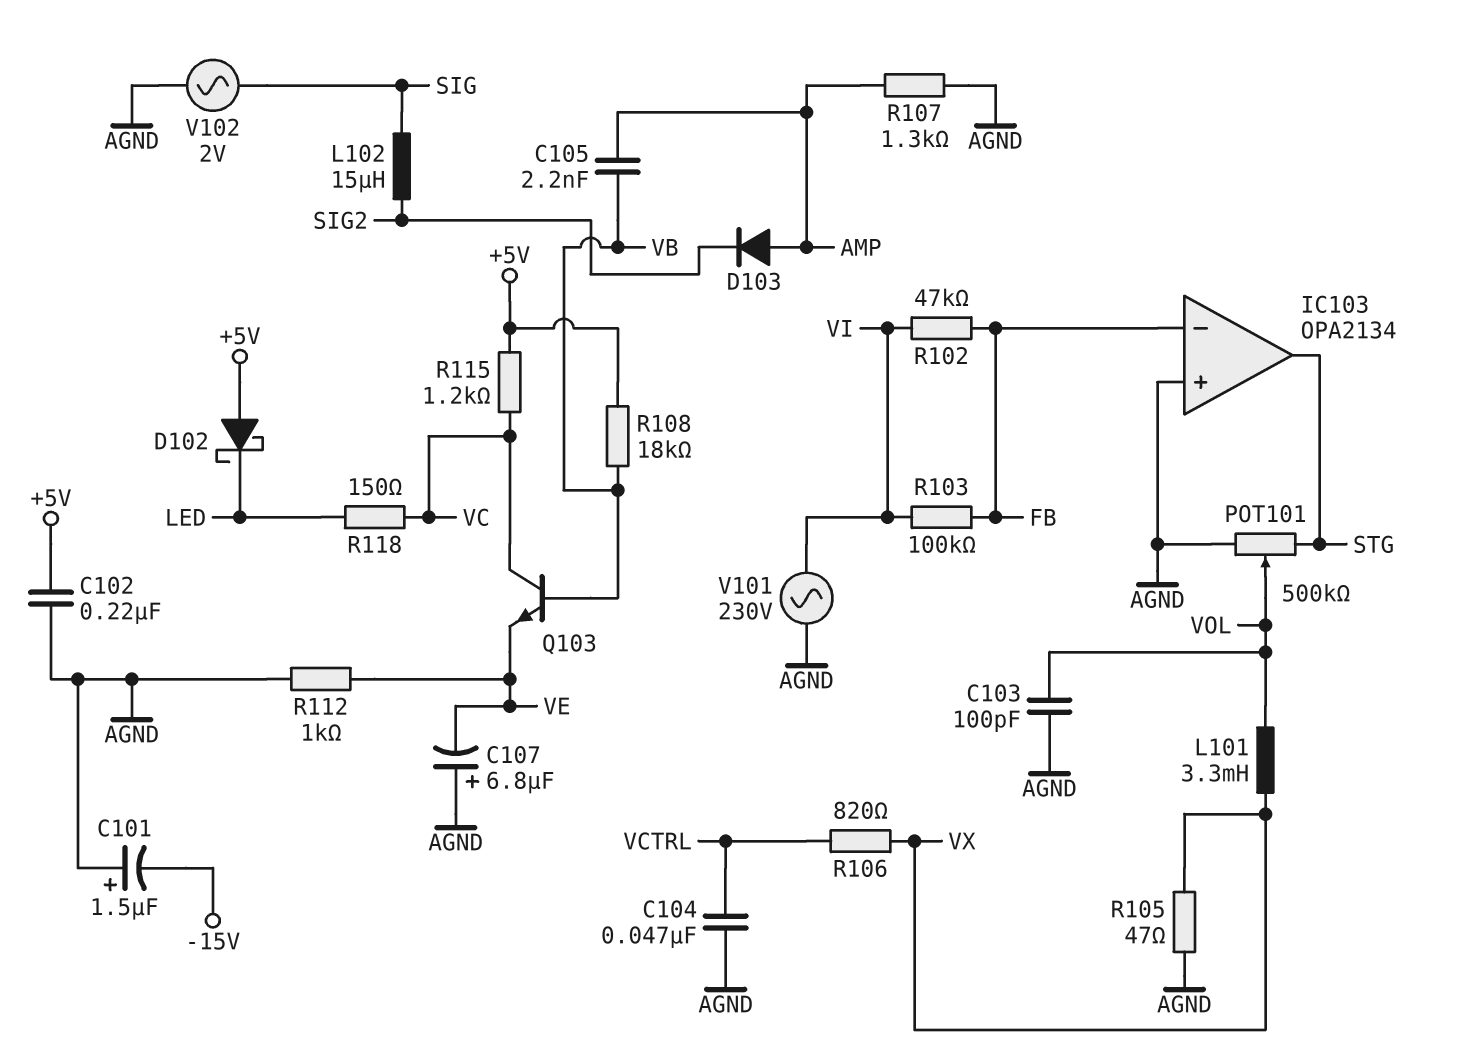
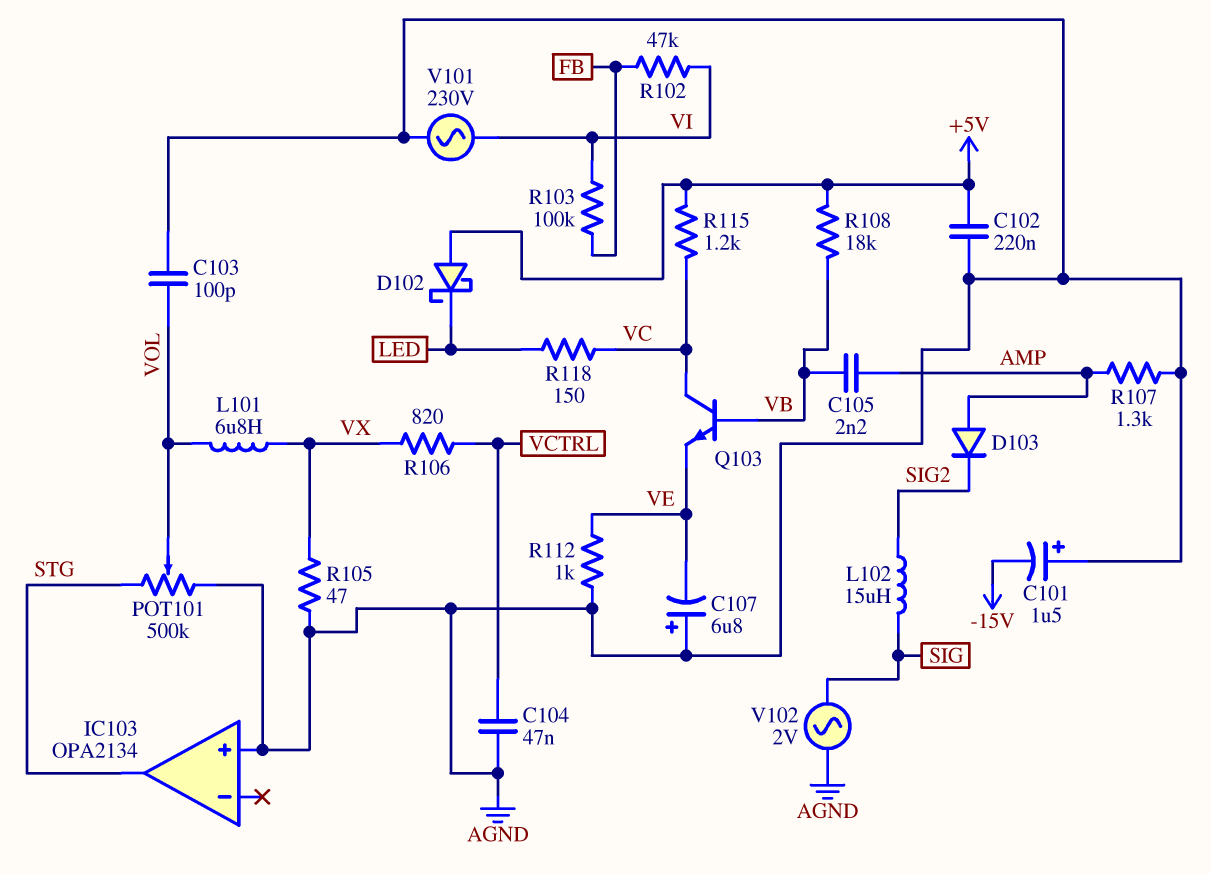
IC103 pin in-: FB -> none
L101: 3.3mH (VOL, VX) -> 6.8uH (VOL, VX)

